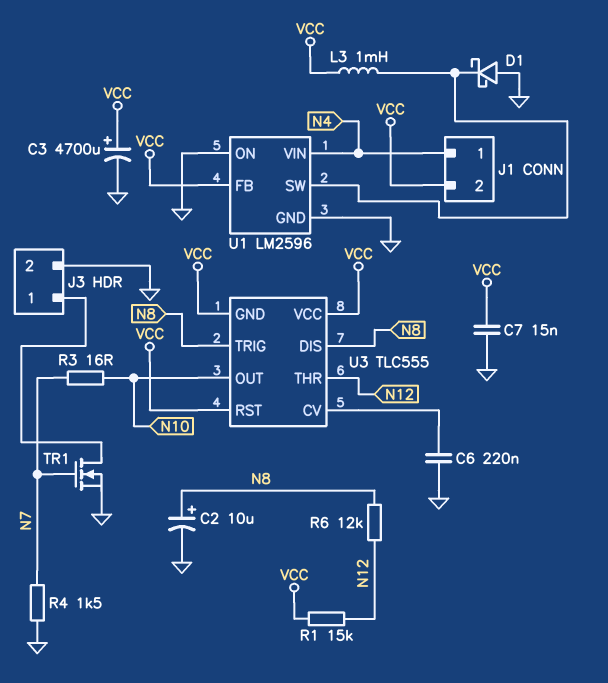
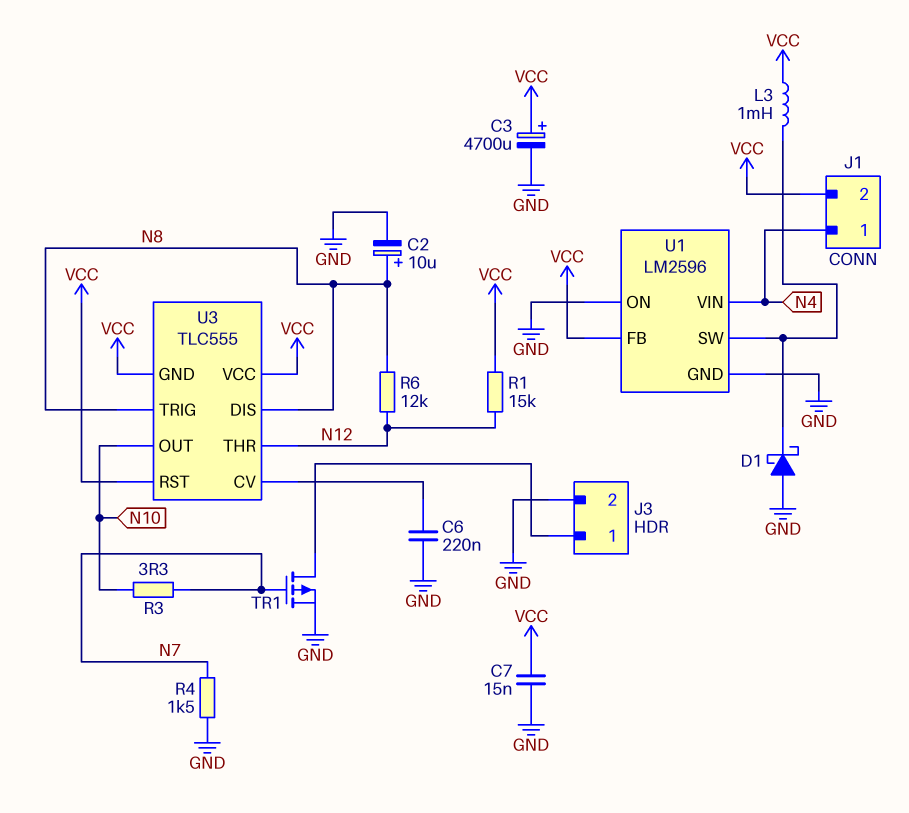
R3: 16 (N7, N10) -> 3.3 (N7, N10)
TR1: NMOS (G N7, D J3/1, S GND) -> PMOS (G N7, D J3/1, S GND)

